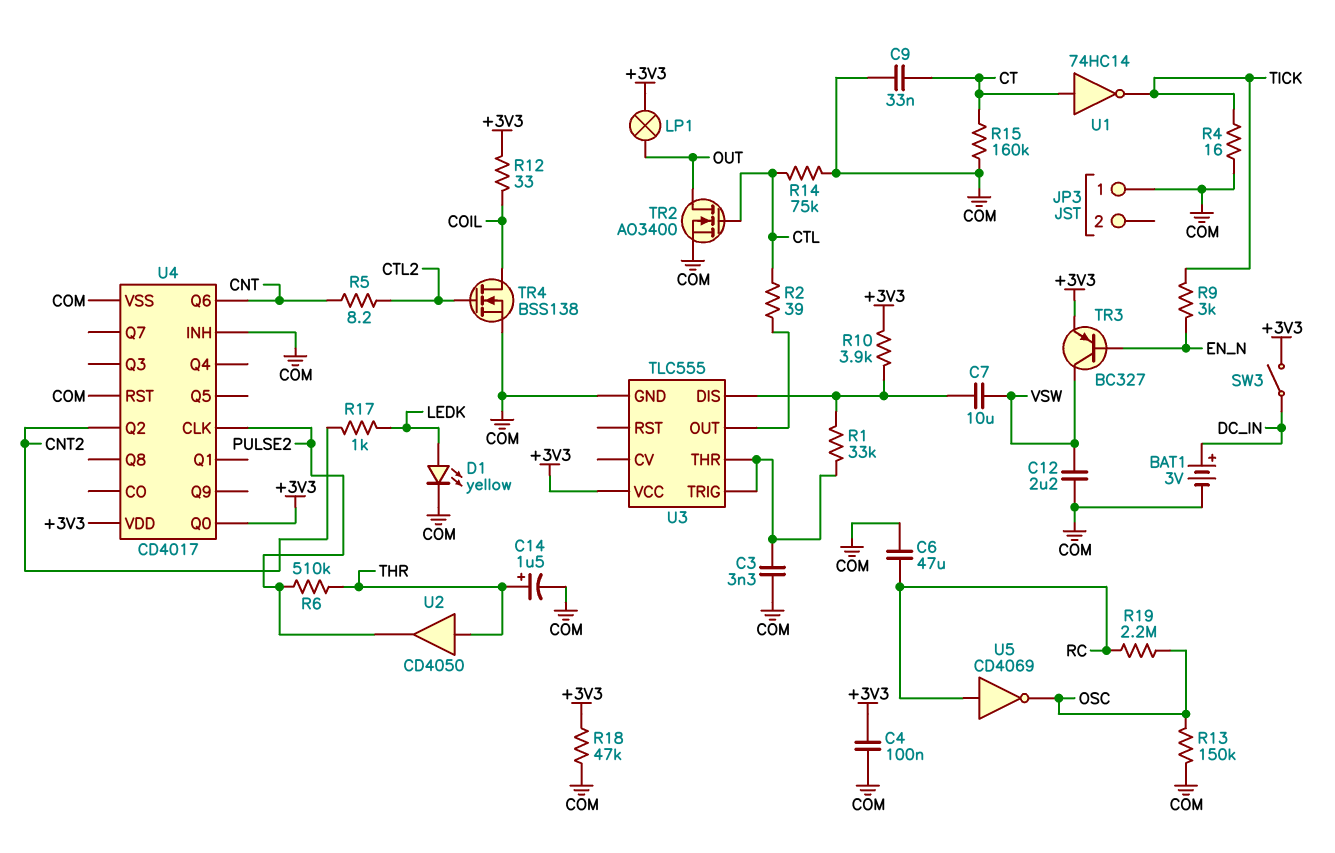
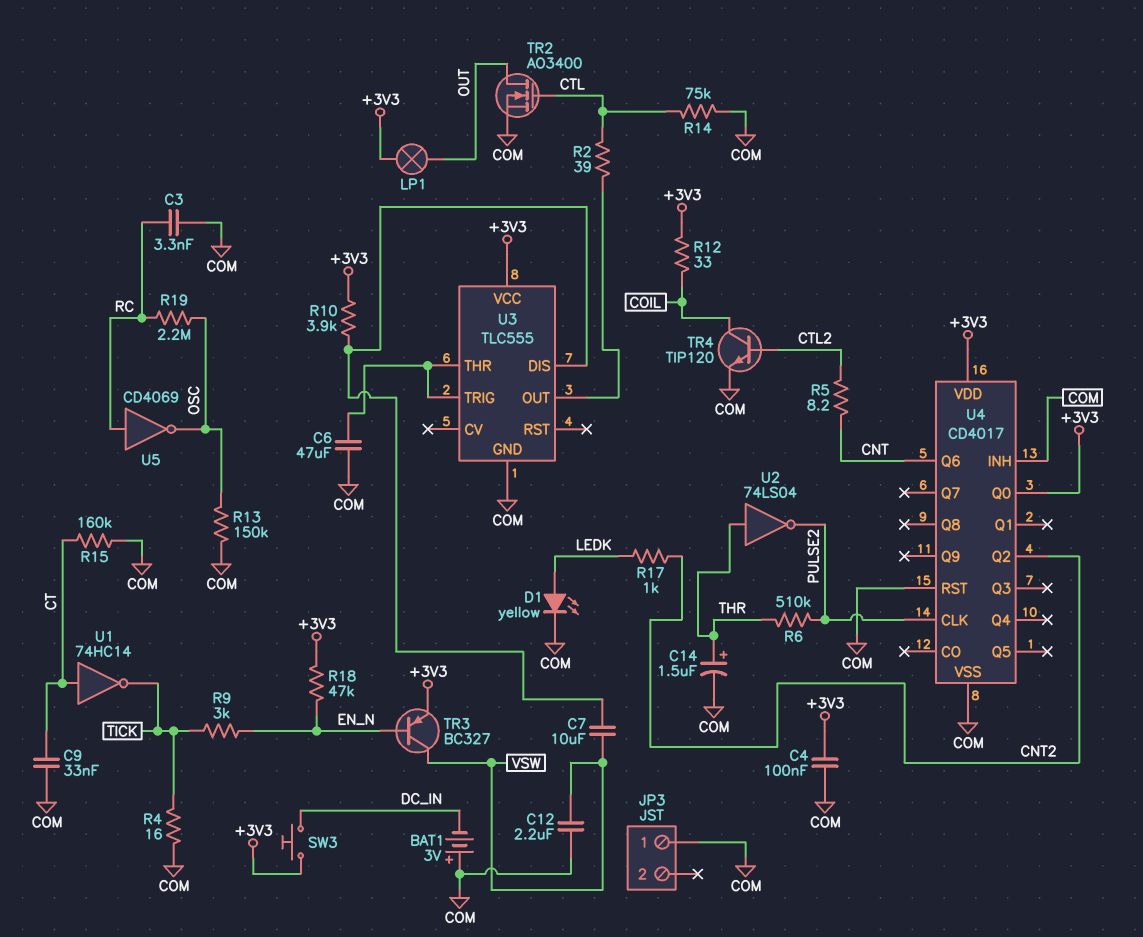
BAT1: 3V (plus DC_IN, minus COM) -> 3V (plus COM, minus DC_IN)
C3: 3.3nF (COM, U3/THR) -> 3.3nF (COM, RC)
C6: 47uF (COM, RC) -> 47uF (COM, U3/THR)
R1: 33k (U3/DIS, U3/THR) -> none
R18: 47k (+3V3, COM) -> 47k (+3V3, EN_N)
SW3: switch (+3V3, DC_IN) -> button (+3V3, DC_IN)
TR4: NMOS BSS138 (G CTL2, D COIL, S COM) -> NPN TIP120 (B CTL2, C COIL, E COM)
U2: buffer CD4050 (in THR, out PULSE2) -> NOT 74LS04 (in THR, out PULSE2)

